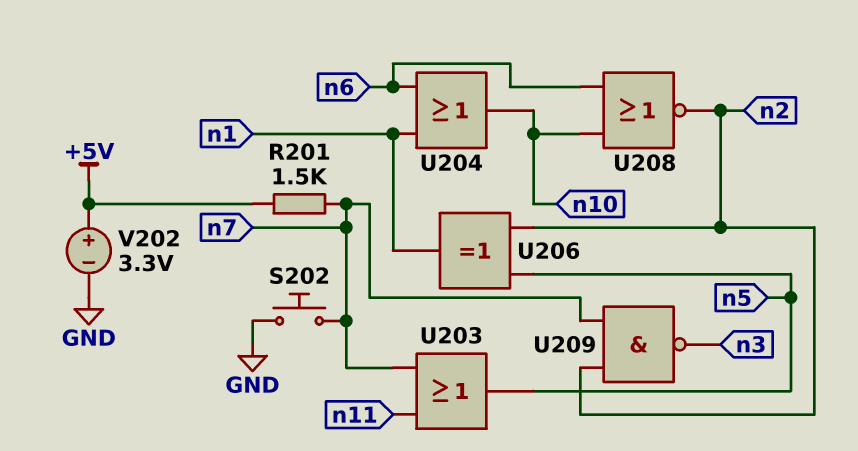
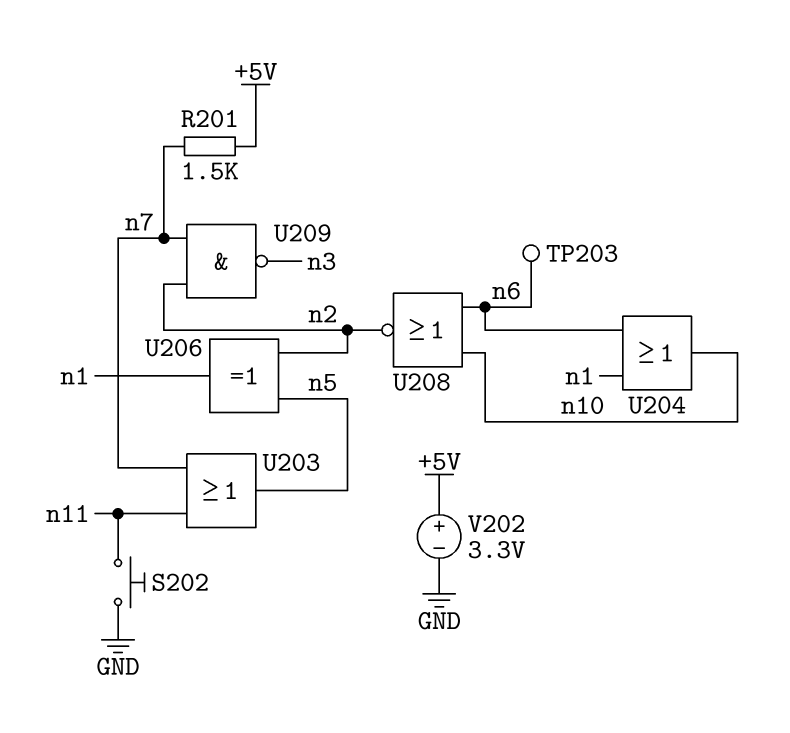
S202: button (GND, n7) -> button (GND, n11)
TP203: none -> test point (n6)

